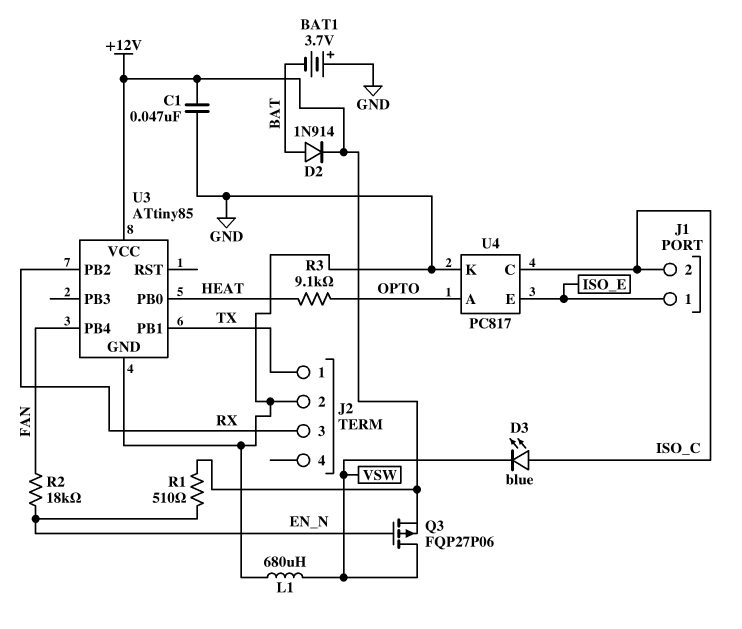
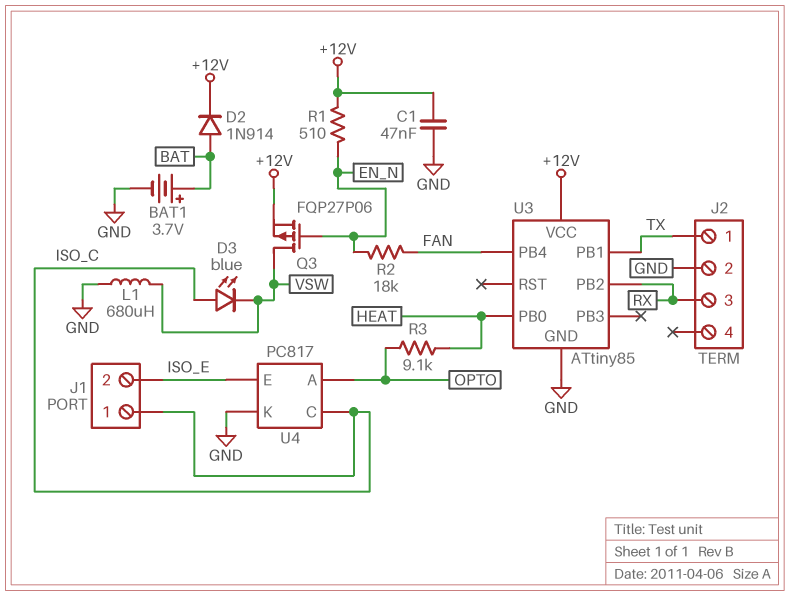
BAT1: 3.7V (plus GND, minus BAT) -> 3.7V (plus BAT, minus GND)
J1 pin 1: ISO_E -> ISO_C
J1 pin 2: ISO_C -> ISO_E

